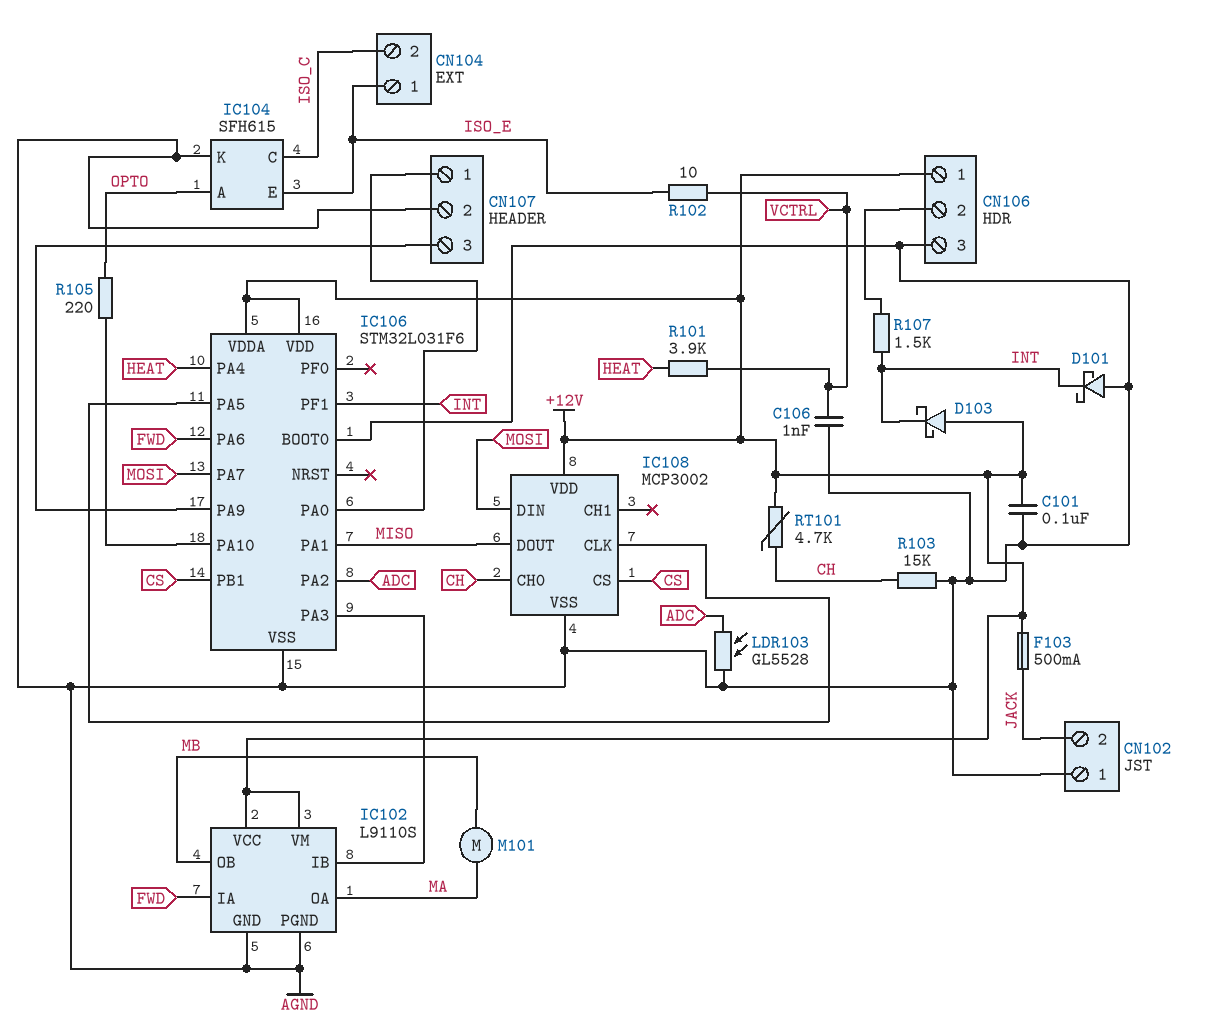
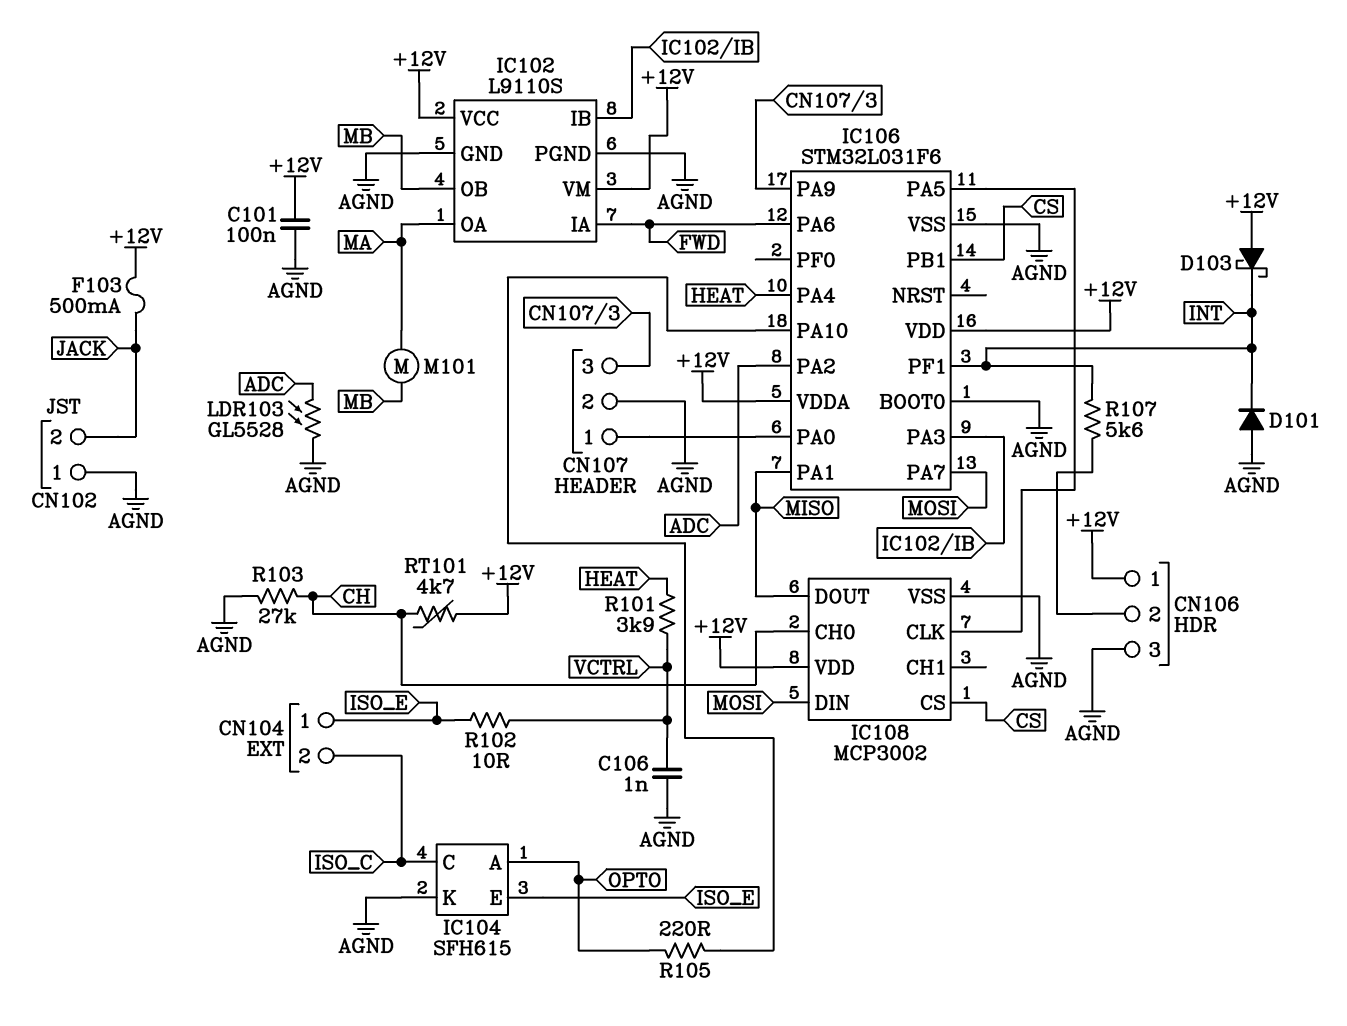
D101: schottky (A AGND, K INT) -> diode (A AGND, K INT)
R103: 15k (AGND, CH) -> 27k (AGND, CH)
R107: 1.5k (CN106/2, INT) -> 5.6k (CN106/2, INT)

